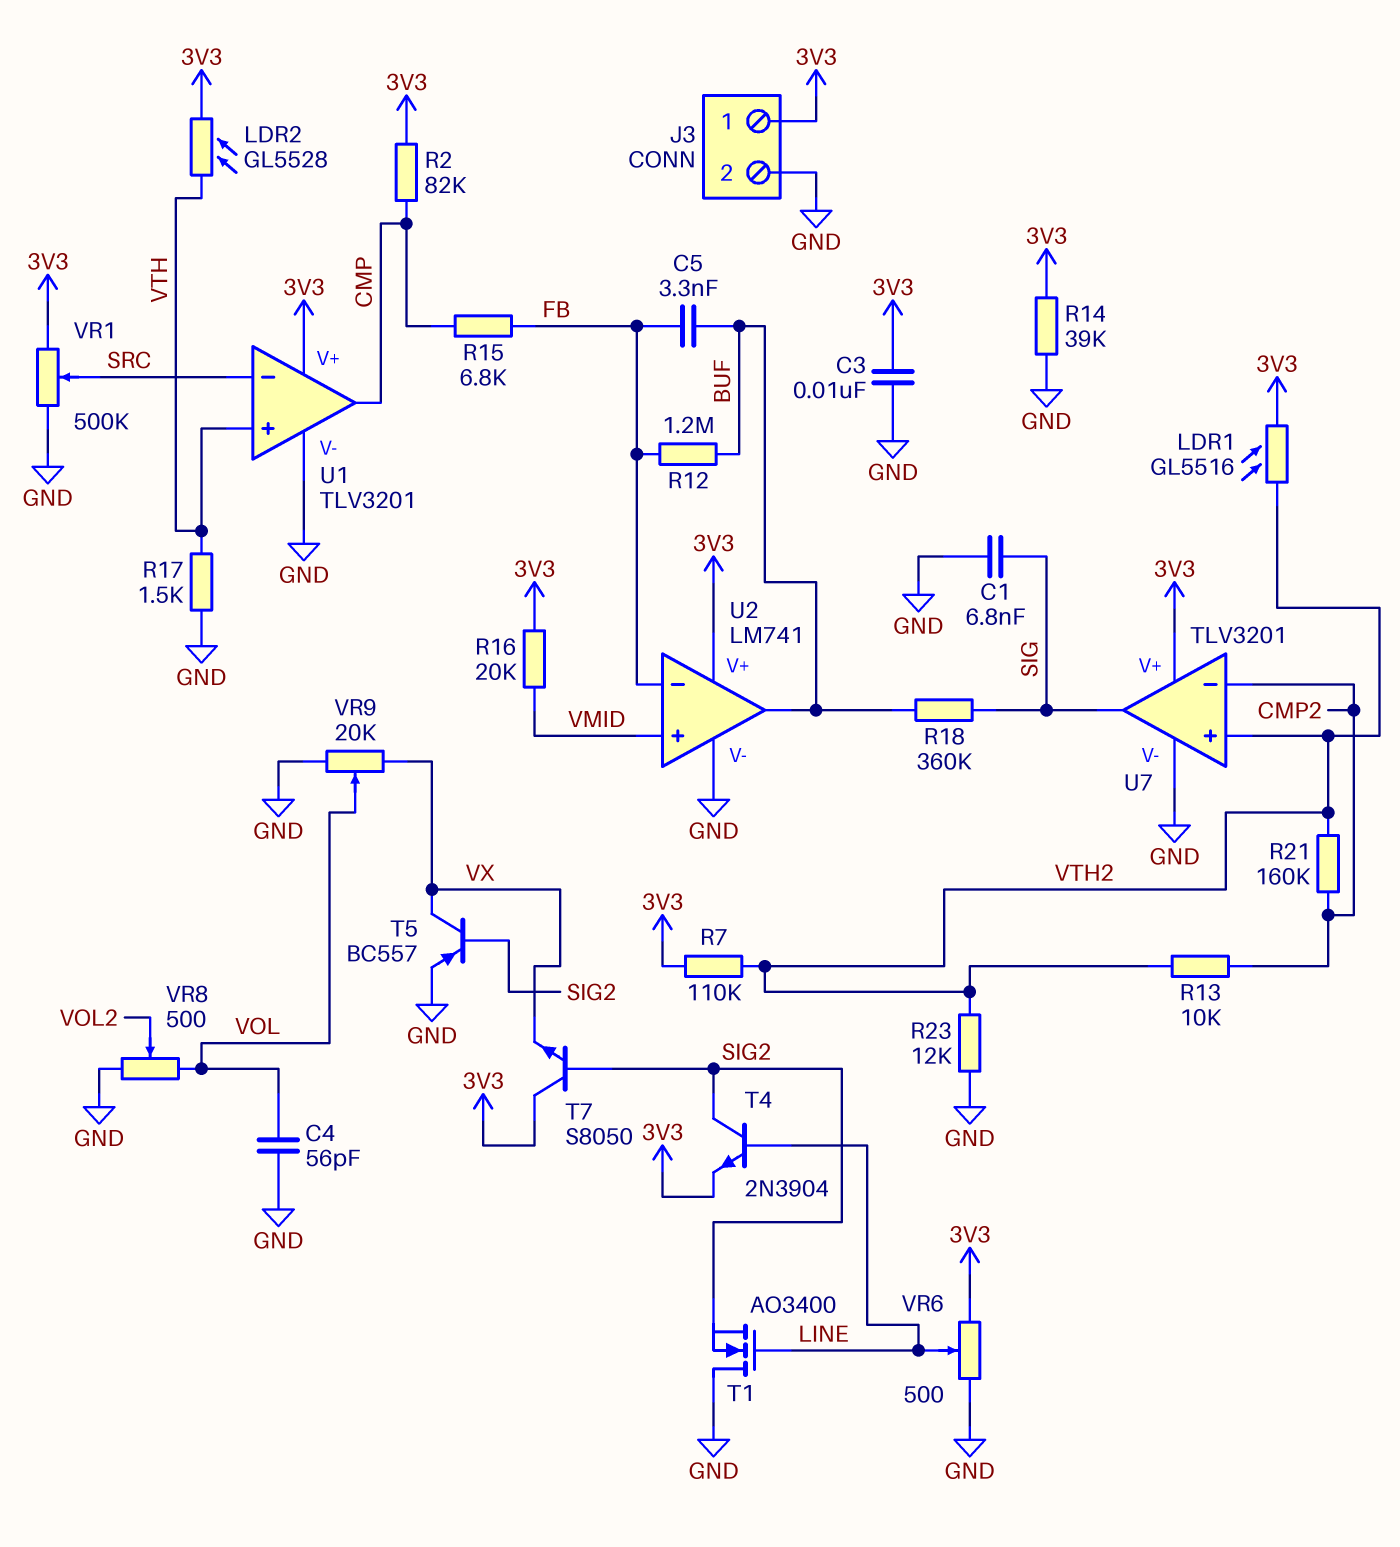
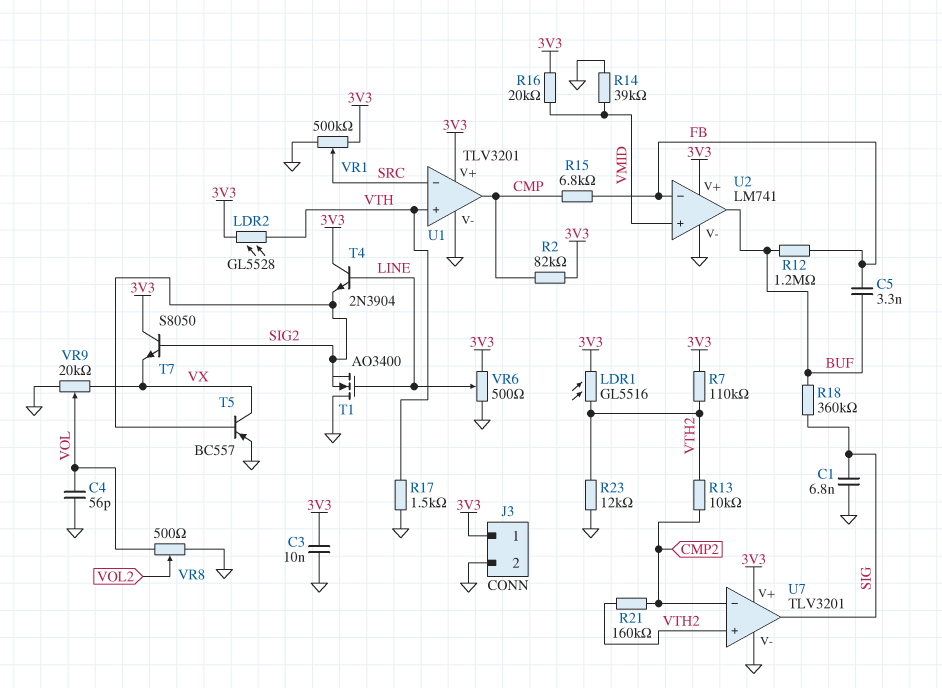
R14: 39k (3V3, GND) -> 39k (GND, VMID)
T4: NPN 2N3904 (B LINE, C SIG2, E 3V3) -> NPN 2N3904 (B LINE, C 3V3, E SIG2)

